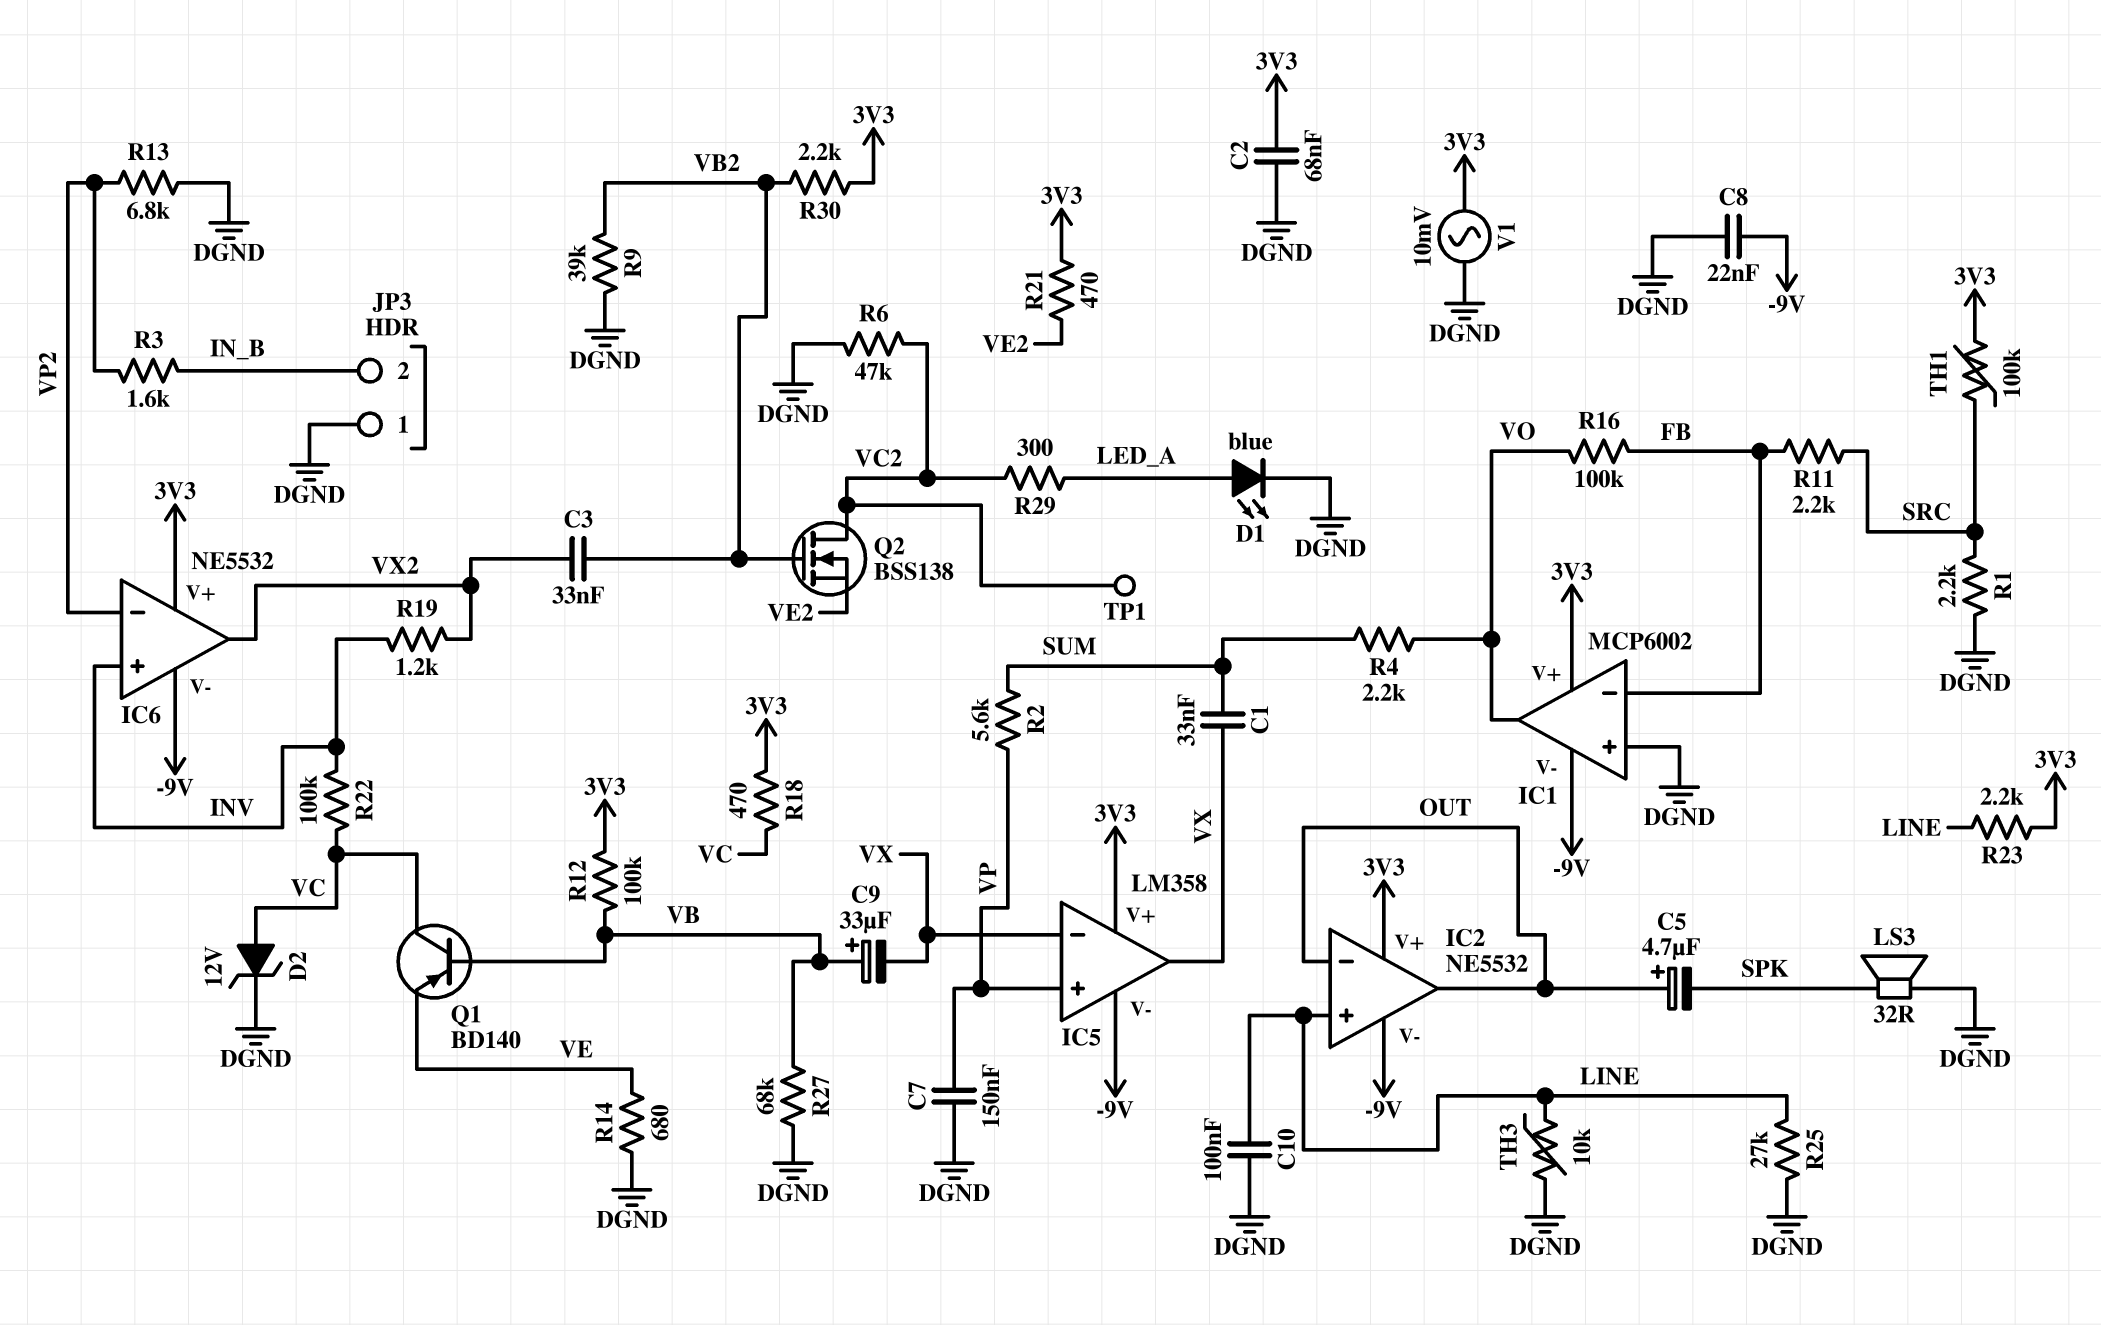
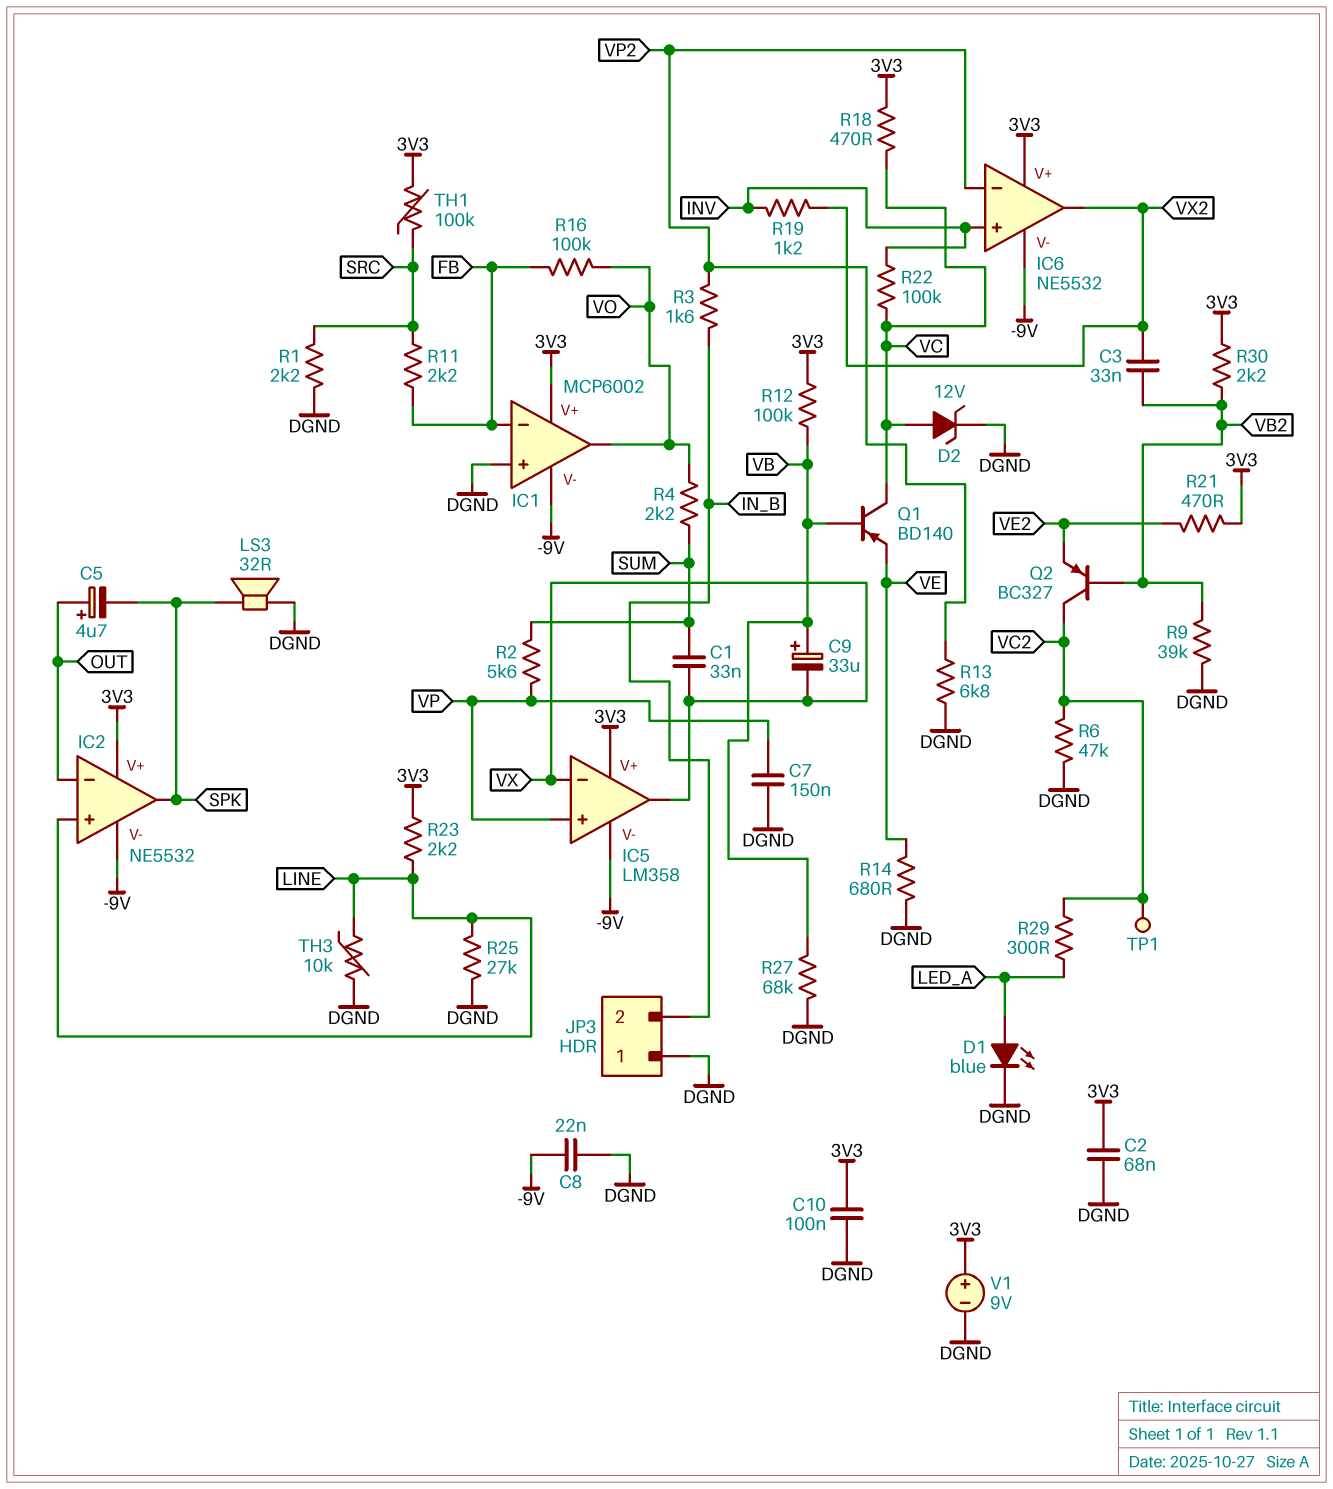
C10: 100nF (DGND, LINE) -> 100nF (3V3, DGND)
IC2 pin out: OUT -> SPK
Q2: NMOS BSS138 (G VB2, D VC2, S VE2) -> PNP BC327 (B VB2, C VC2, E VE2)
V1: AC 10mV (3V3, DGND) -> 9V (plus 3V3, minus DGND)

